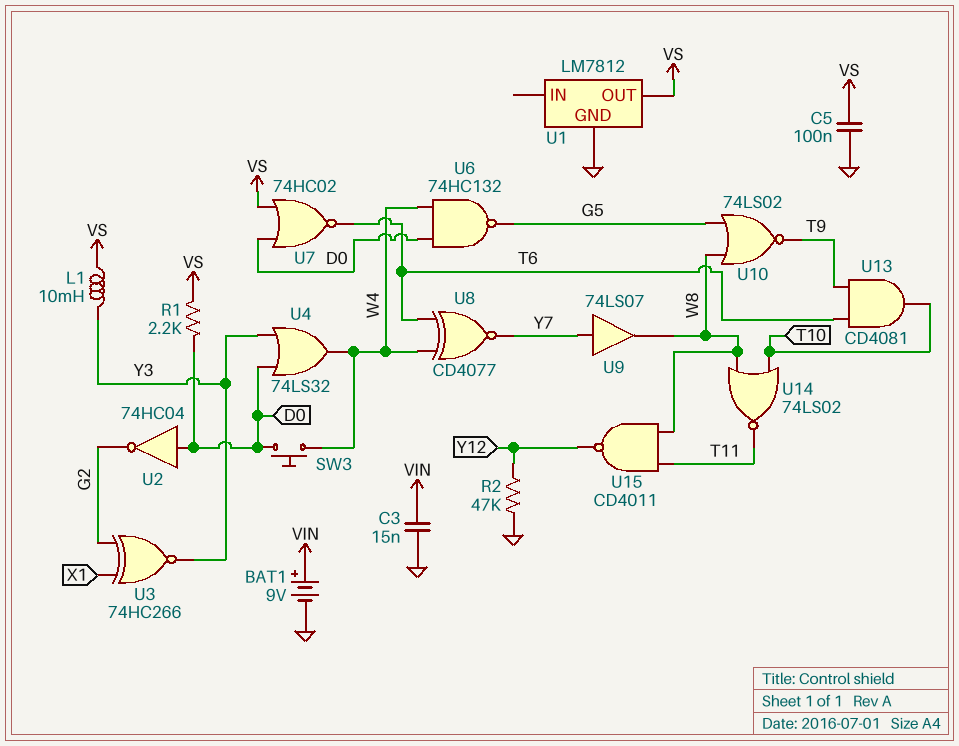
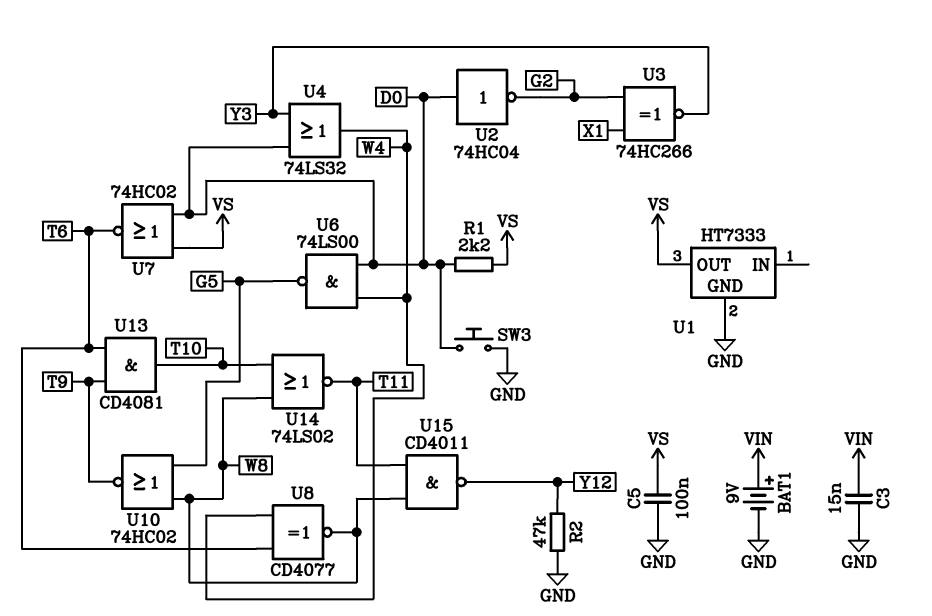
L1: 10mH (VS, Y3) -> none
SW3: button (D0, W4) -> button (D0, GND)
U1: LM7812 -> HT7333
U6: NAND 74HC132 (in D0, in W4, out G5) -> NAND 74LS00 (in D0, in W4, out G5)
U8: XNOR CD4077 (in T6, in W4, out Y7) -> XNOR CD4077 (in T6, in W4, out W8)
U9: buffer 74LS07 (in Y7, out W8) -> none
U10: NOR 74LS02 (in G5, in W8, out T9) -> NOR 74HC02 (in G5, in W8, out T9)

